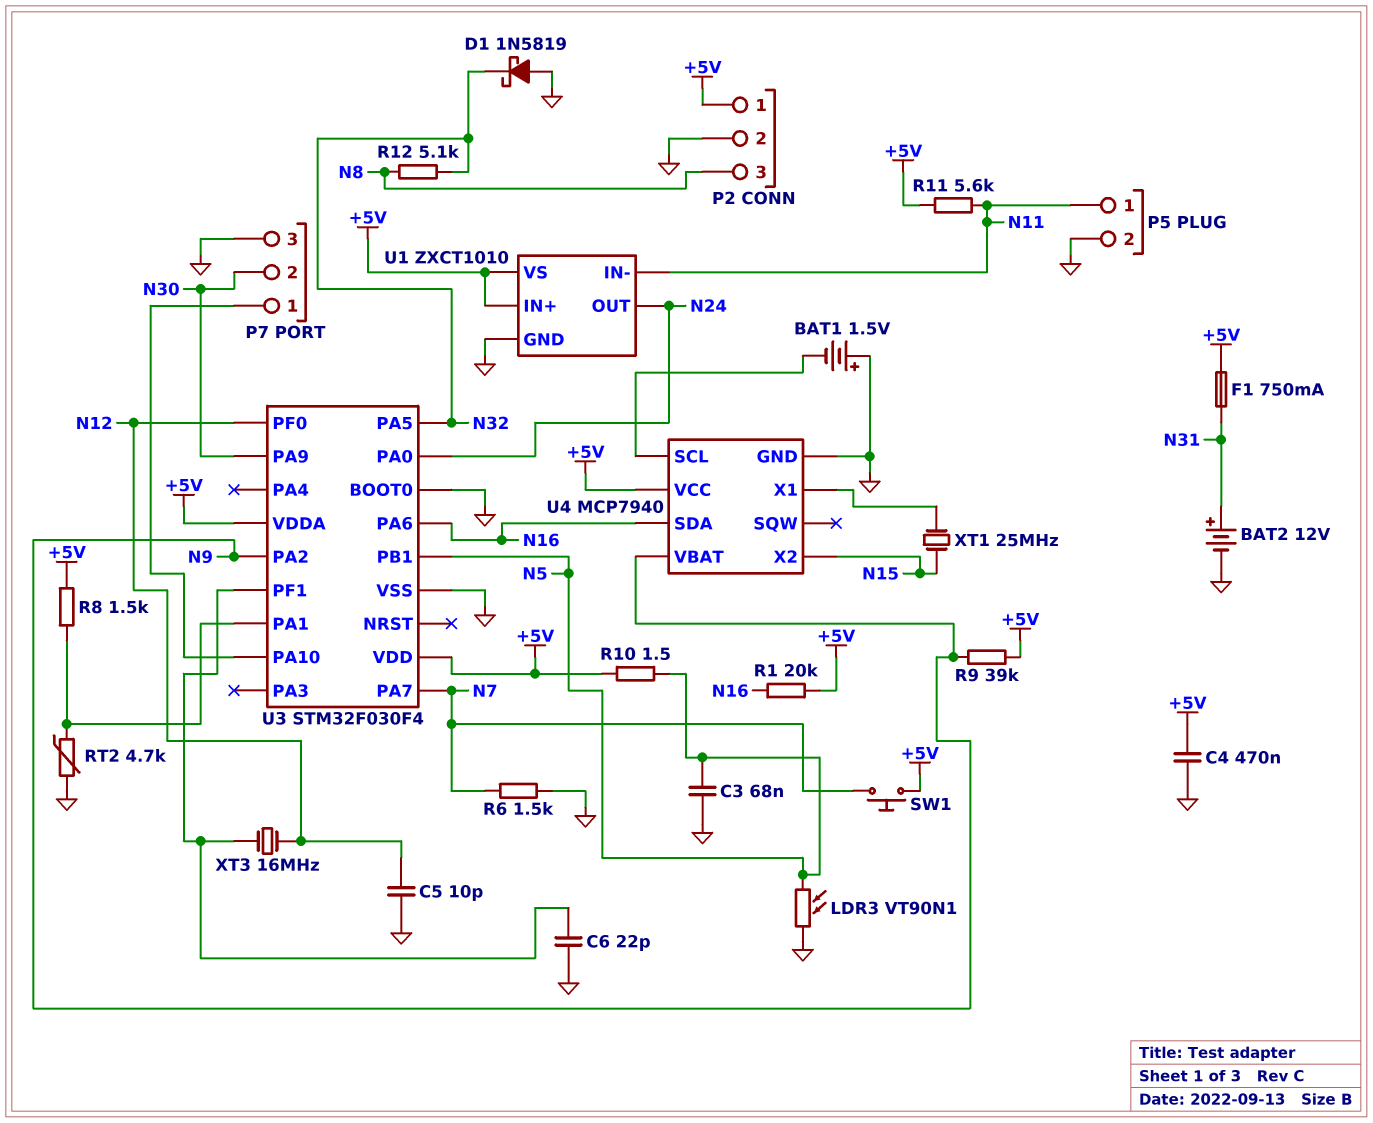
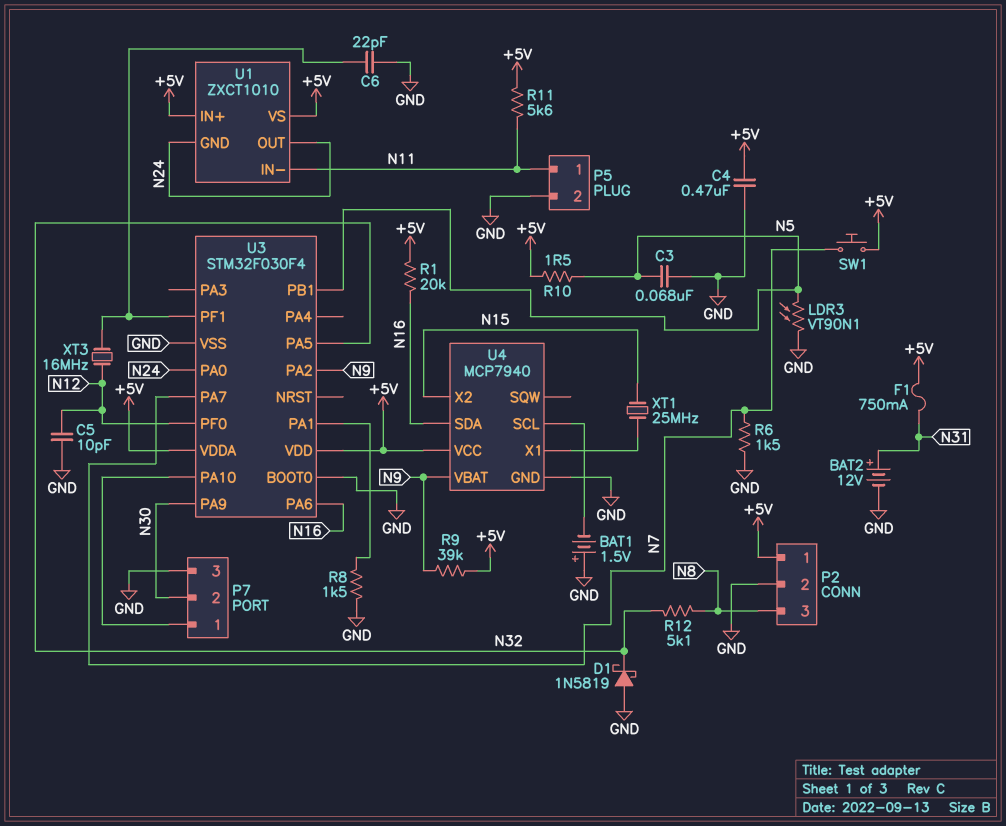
R8: 1.5k (+5V, U3/PA1) -> 1.5k (GND, U3/PA1)
RT2: 4.7k (GND, U3/PA1) -> none
U1 pin GND: GND -> N24

